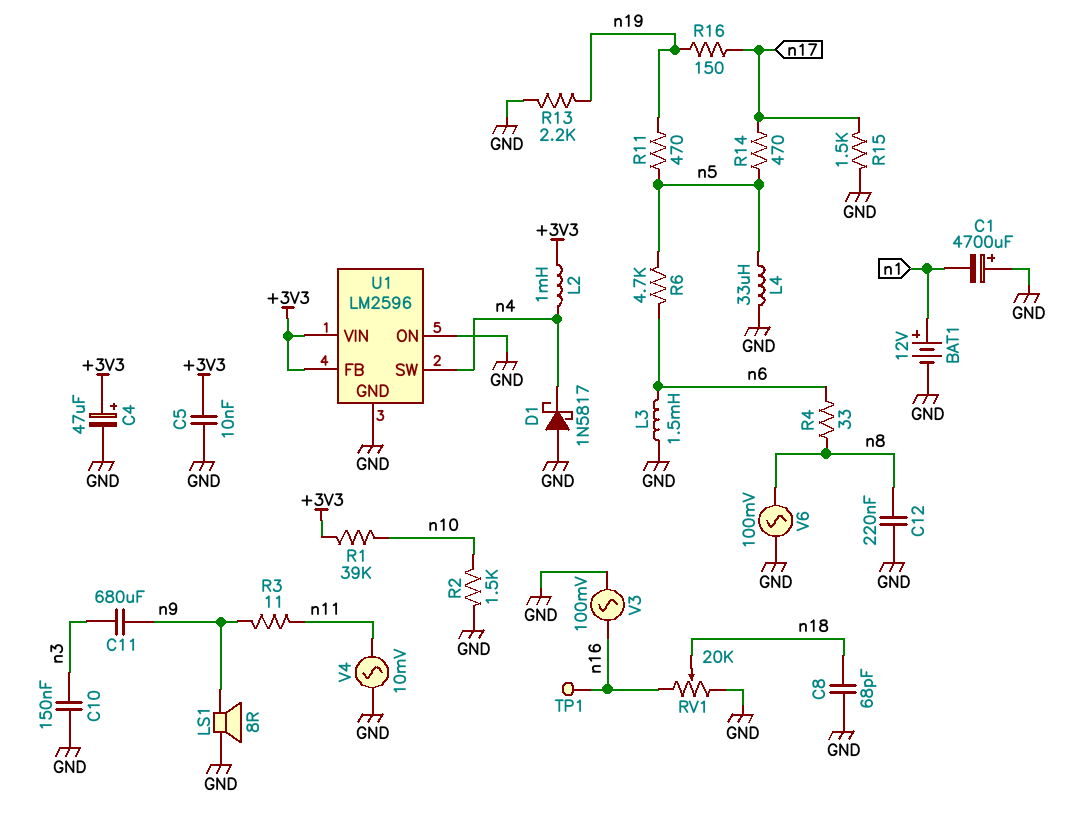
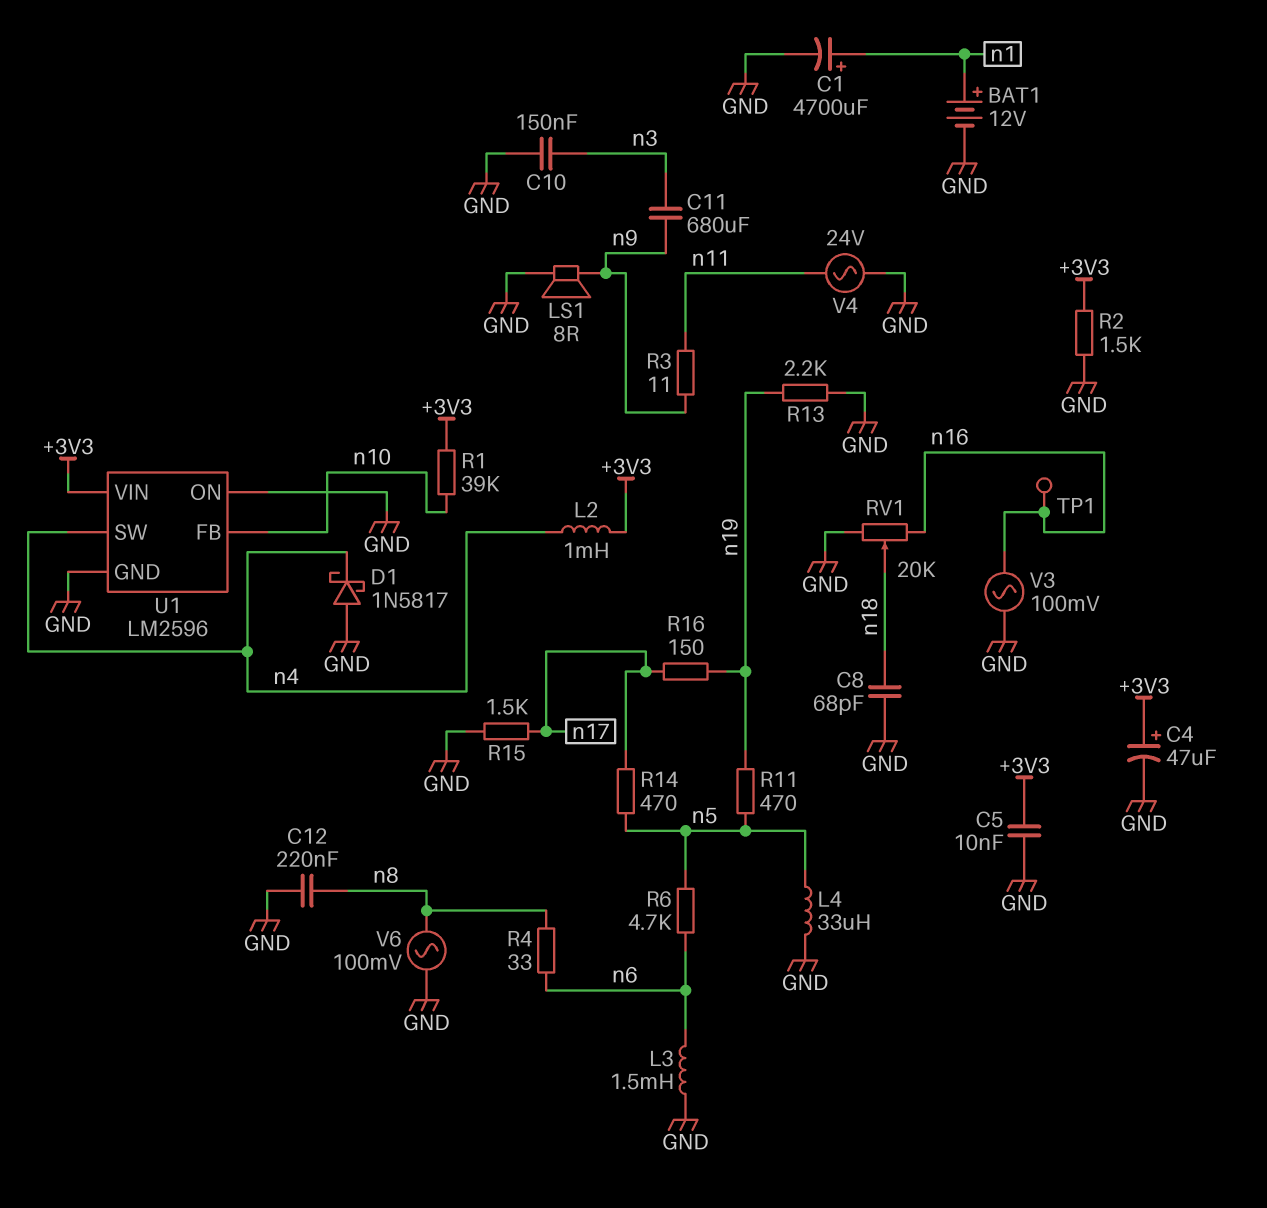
C1: 4700uF (plus GND, minus n1) -> 4700uF (plus n1, minus GND)
R2: 1.5k (GND, n10) -> 1.5k (+3V3, GND)
U1 pin FB: +3V3 -> n10
V4: AC 10mV (GND, n11) -> AC 24V (GND, n11)

